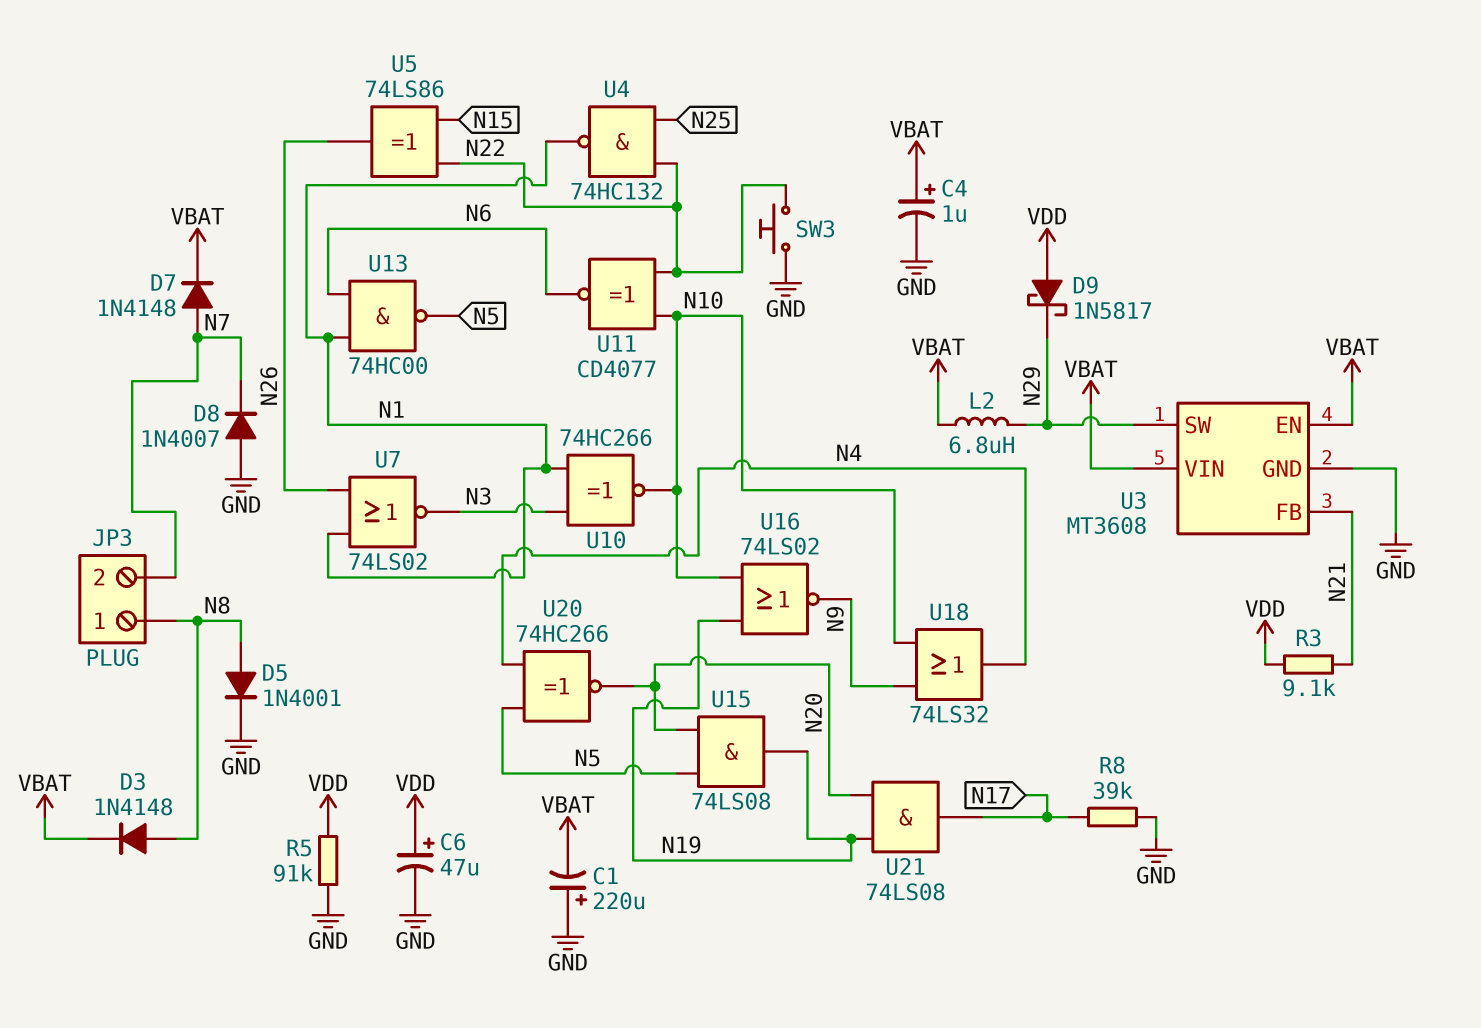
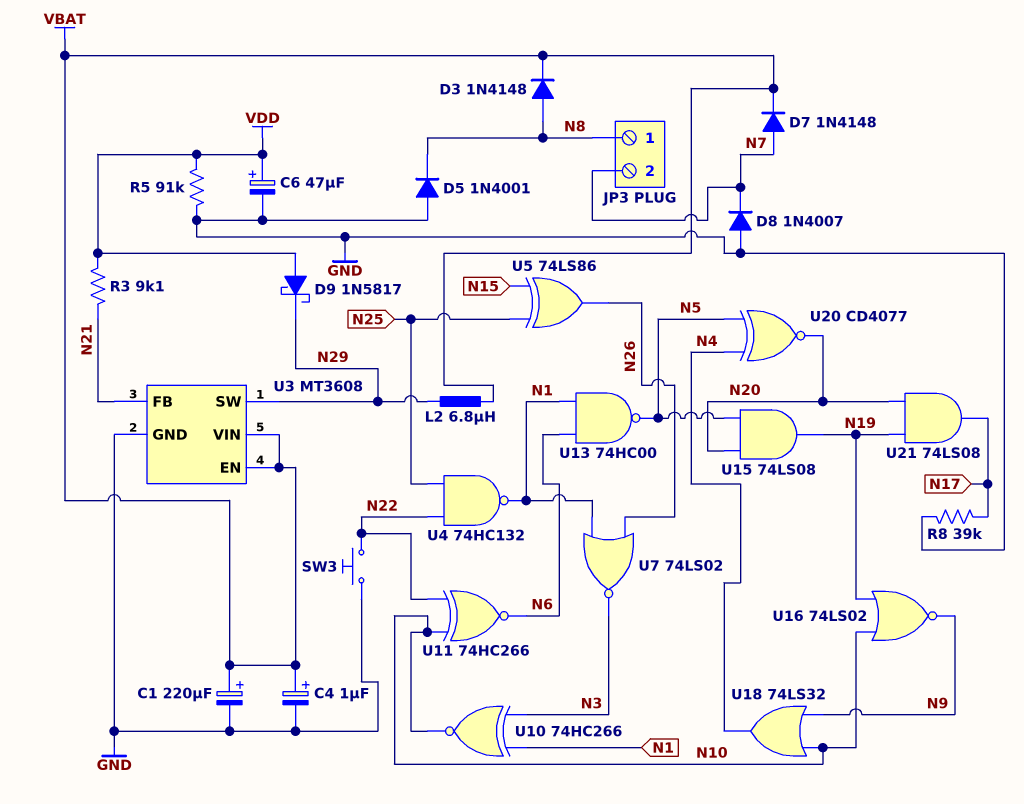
C1: 220uF (plus GND, minus VBAT) -> 220uF (plus VBAT, minus GND)
D5: diode 1N4001 (A N8, K GND) -> diode 1N4001 (A GND, K N8)
U5: XOR 74LS86 (in N15, in N22, out N26) -> XOR 74LS86 (in N15, in N25, out N26)
U11: XNOR CD4077 (in N10, in N22, out N6) -> XNOR 74HC266 (in N10, in N22, out N6)
U20: XNOR 74HC266 (in N4, in N5, out N20) -> XNOR CD4077 (in N4, in N5, out N20)

